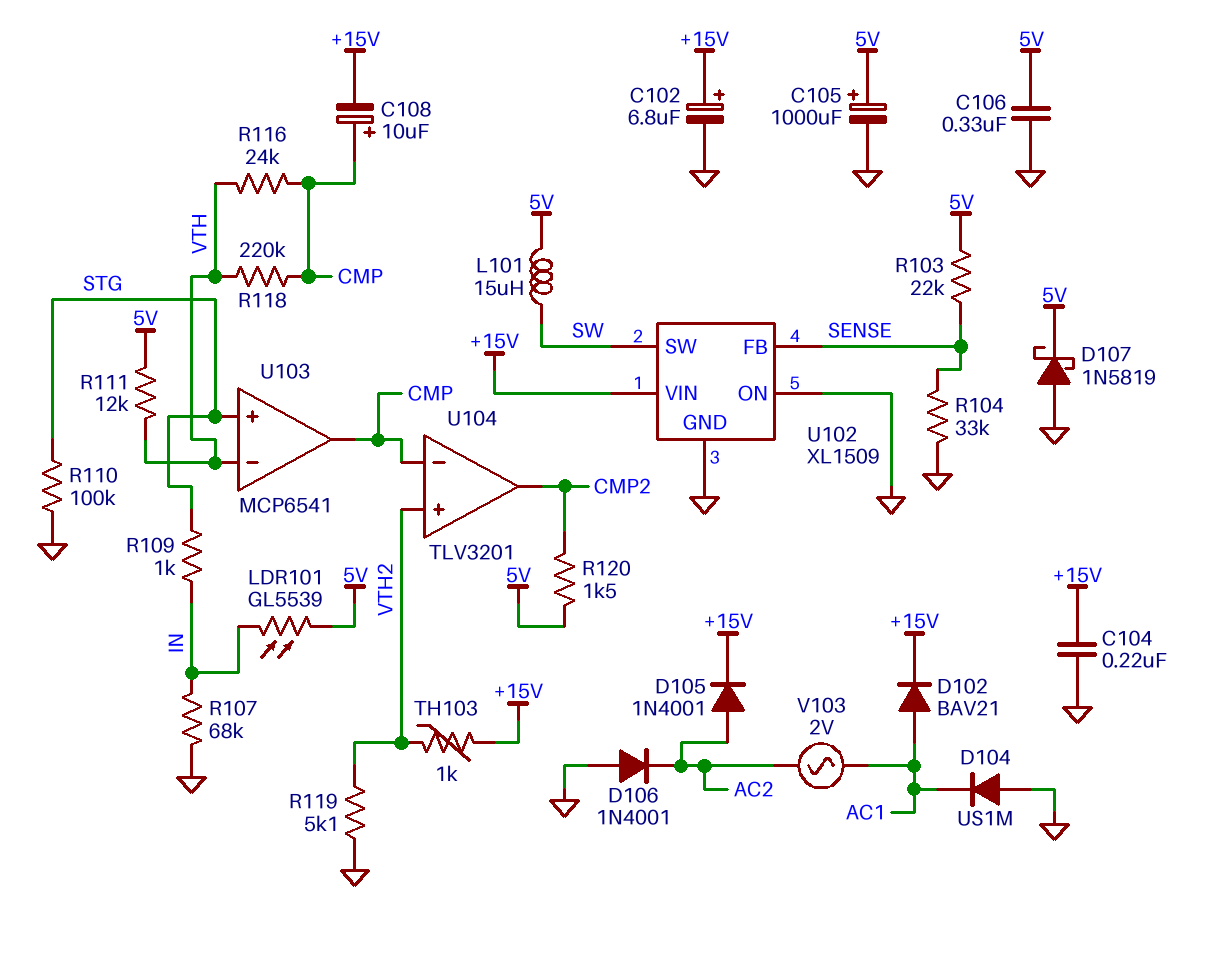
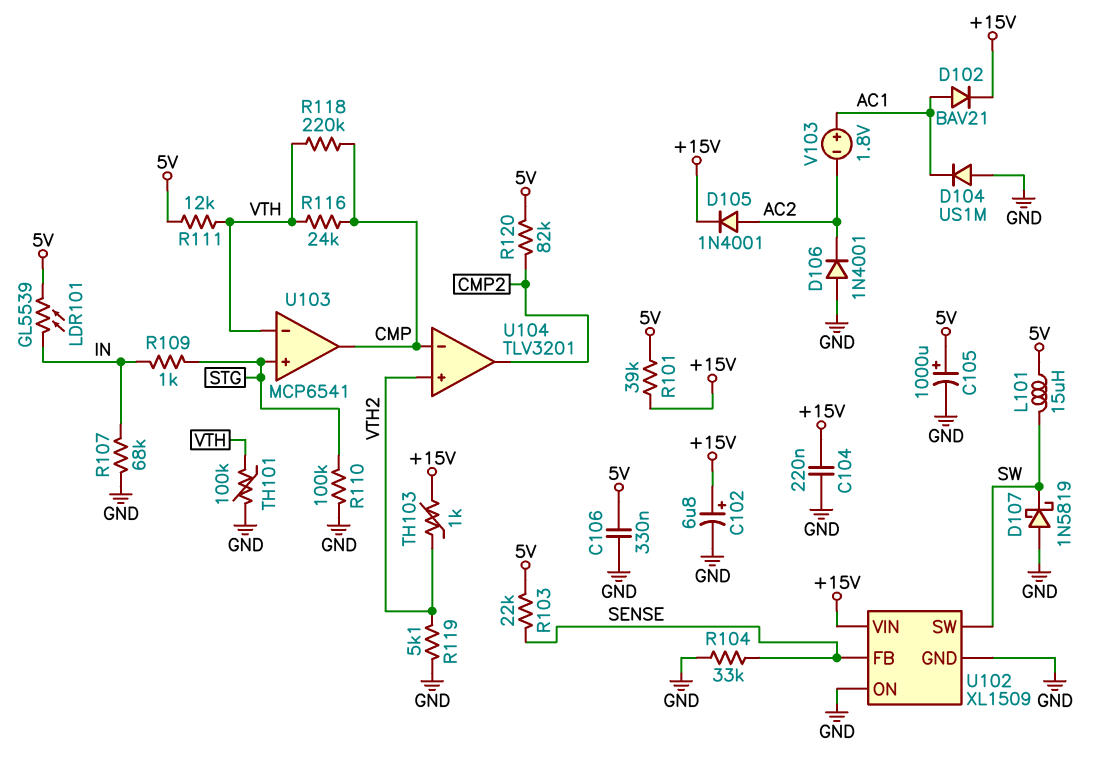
C108: 10uF (plus CMP, minus +15V) -> none
D107: schottky 1N5819 (A GND, K 5V) -> schottky 1N5819 (A GND, K SW)
R101: none -> 39k (+15V, 5V)
R120: 1.5k (5V, CMP2) -> 82k (5V, CMP2)
TH101: none -> 100k (GND, VTH)
V103: AC 2V (AC1, AC2) -> 1.8V (plus AC1, minus AC2)

